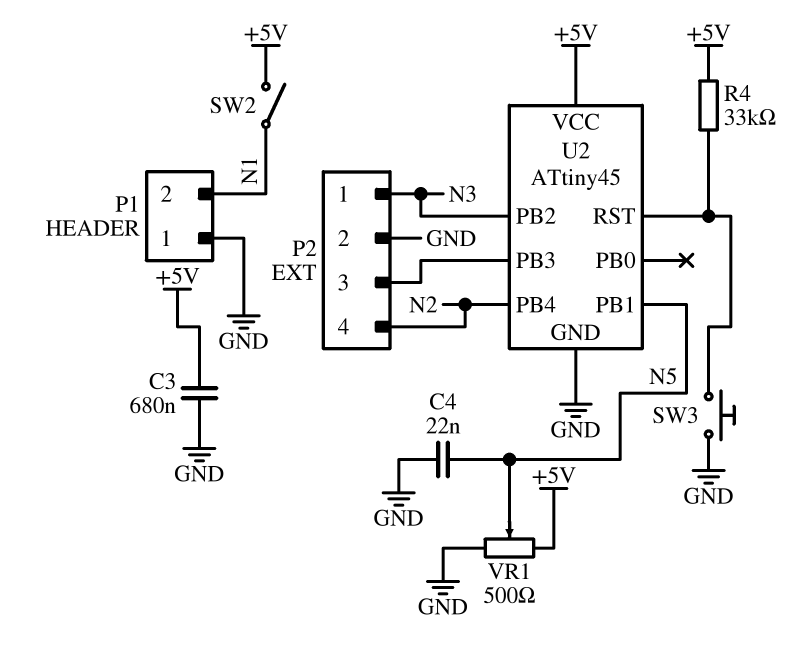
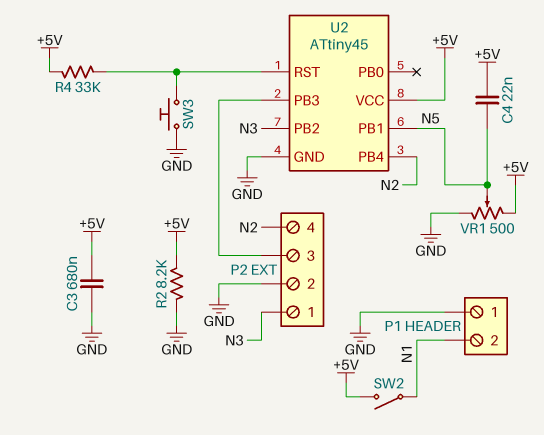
C4: 22nF (GND, N5) -> 22nF (+5V, N5)
R2: none -> 8.2k (+5V, GND)

